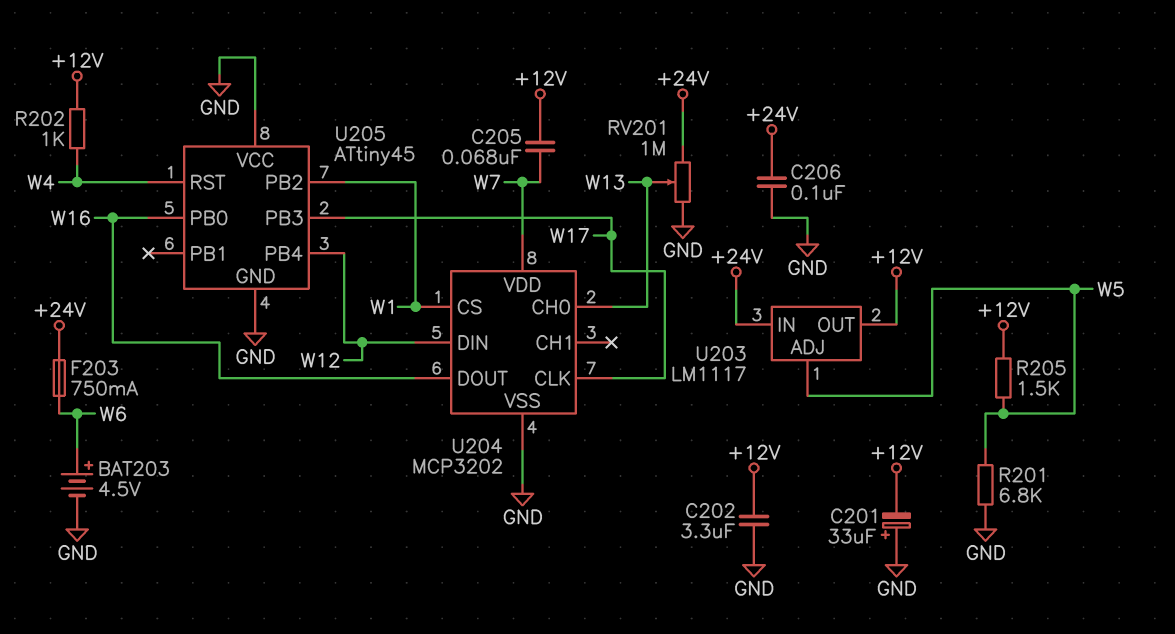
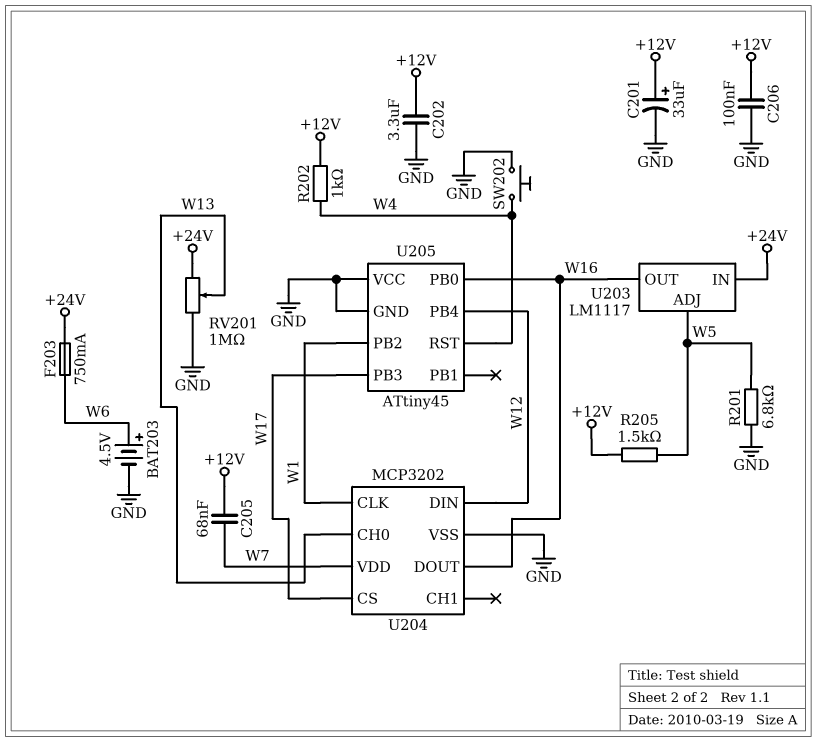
C201: 33uF (plus GND, minus +12V) -> 33uF (plus +12V, minus GND)
C206: 100nF (+24V, GND) -> 100nF (+12V, GND)
SW202: none -> button (GND, W4)
U203 pin OUT: +12V -> W16
U204 pin CLK: W17 -> W1
U204 pin CS: W1 -> W17

